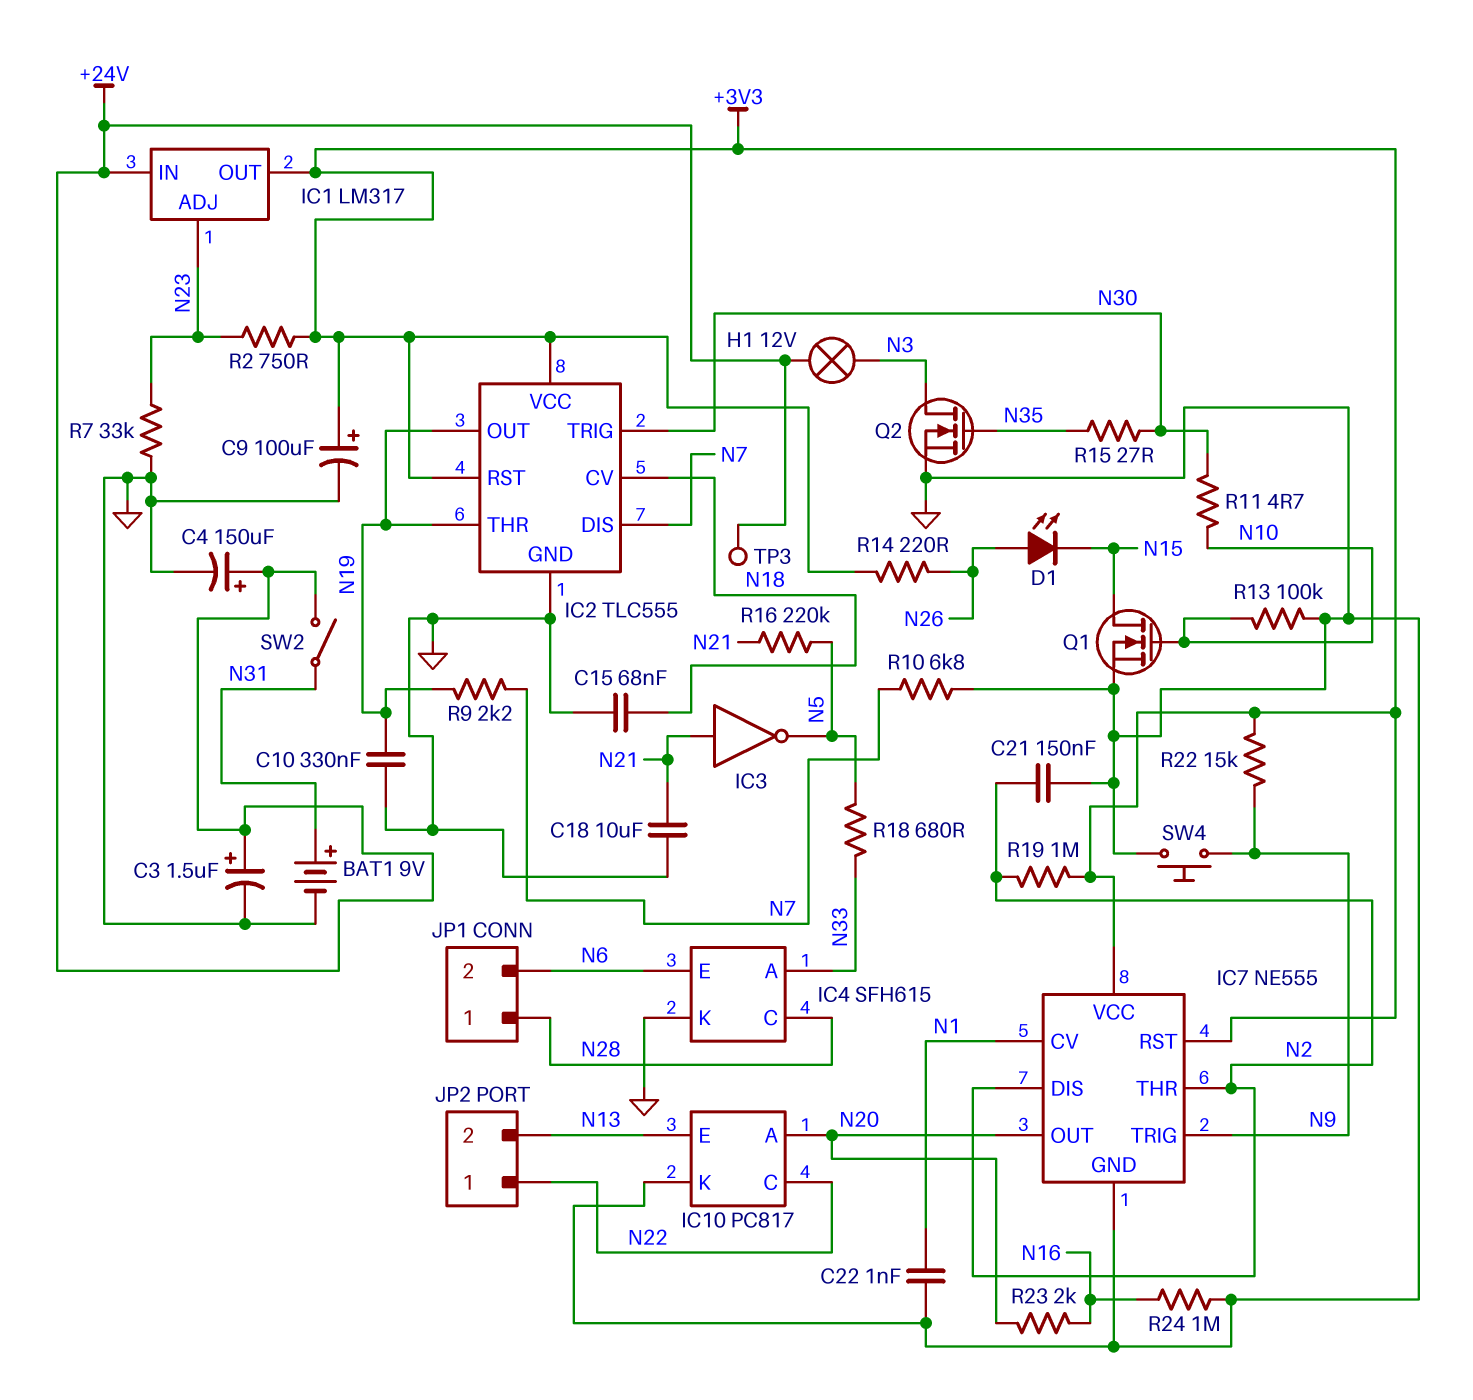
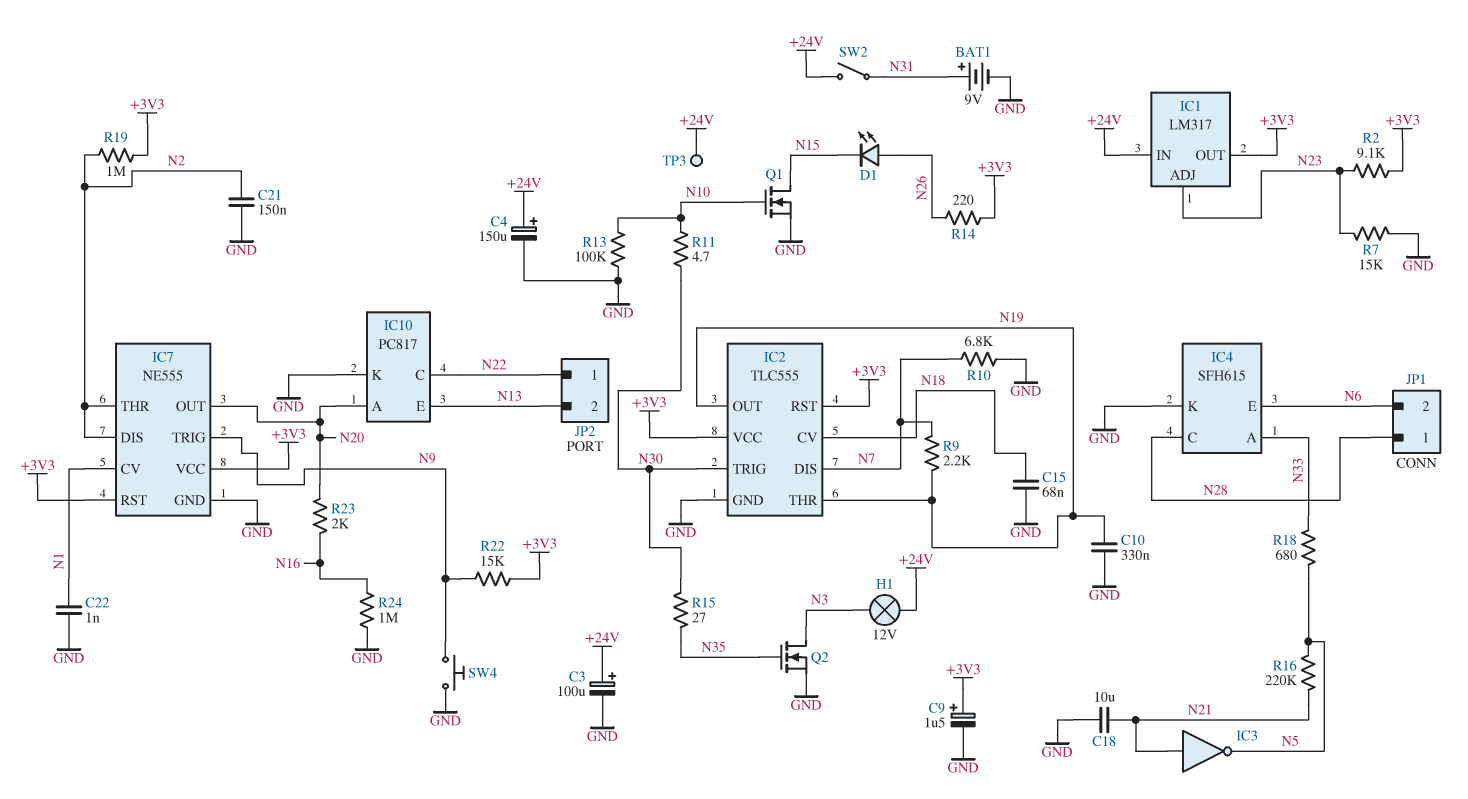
C3: 1.5uF (plus +24V, minus GND) -> 100uF (plus +24V, minus GND)
C9: 100uF (plus +3V3, minus GND) -> 1.5uF (plus +3V3, minus GND)
R2: 750 (+3V3, N23) -> 9.1k (+3V3, N23)
R7: 33k (GND, N23) -> 15k (GND, N23)

